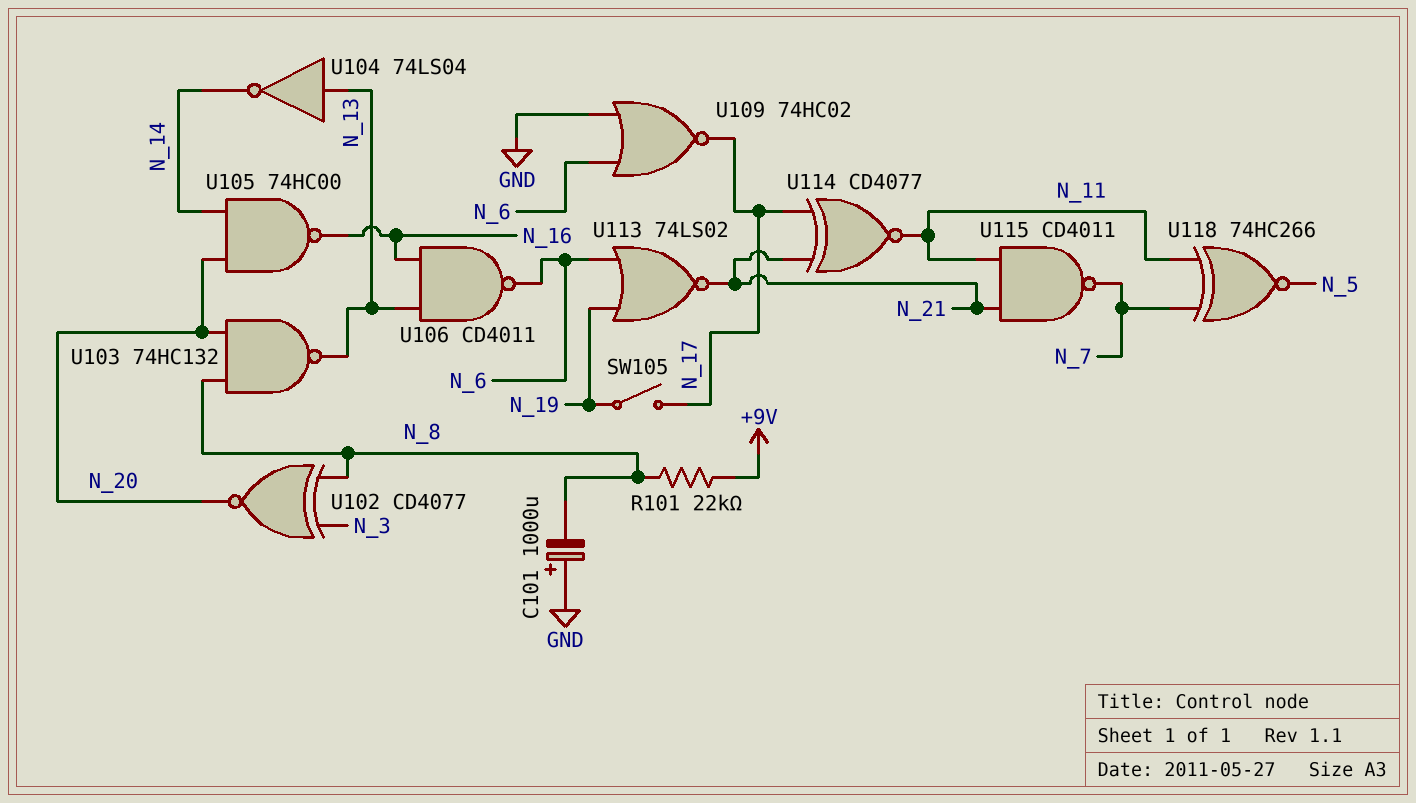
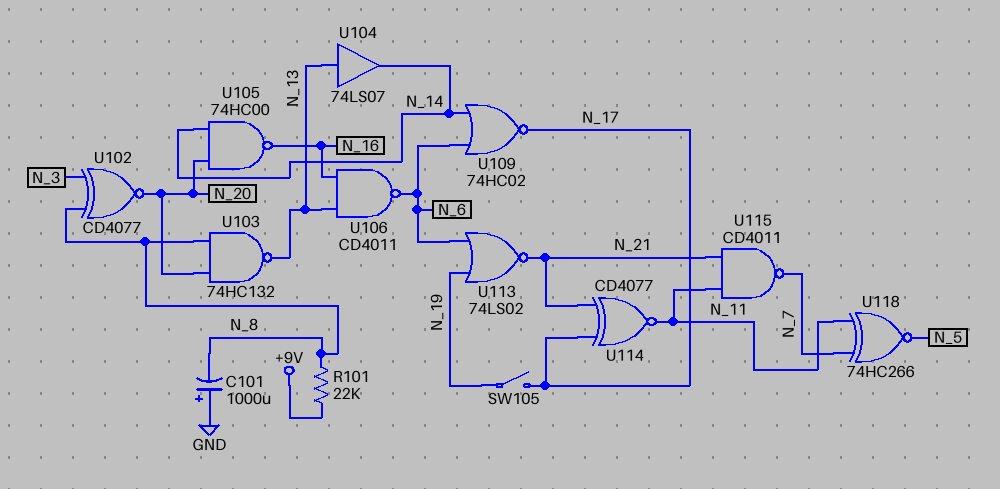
U104: NOT 74LS04 (in N_13, out N_14) -> buffer 74LS07 (in N_13, out N_14)
U109: NOR 74HC02 (in GND, in N_6, out N_17) -> NOR 74HC02 (in N_6, in N_14, out N_17)

